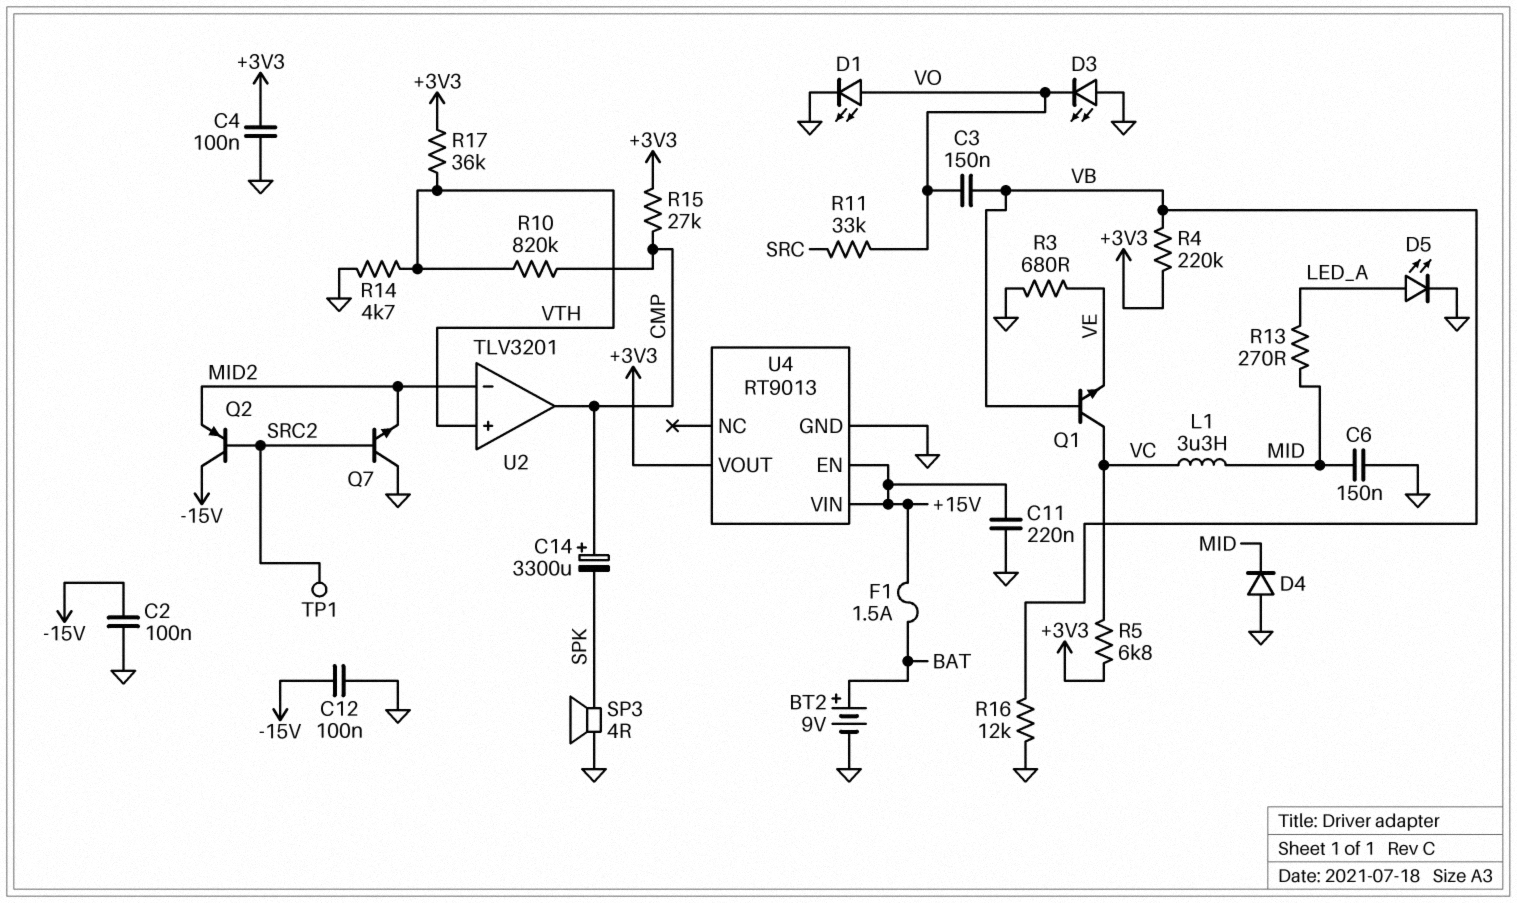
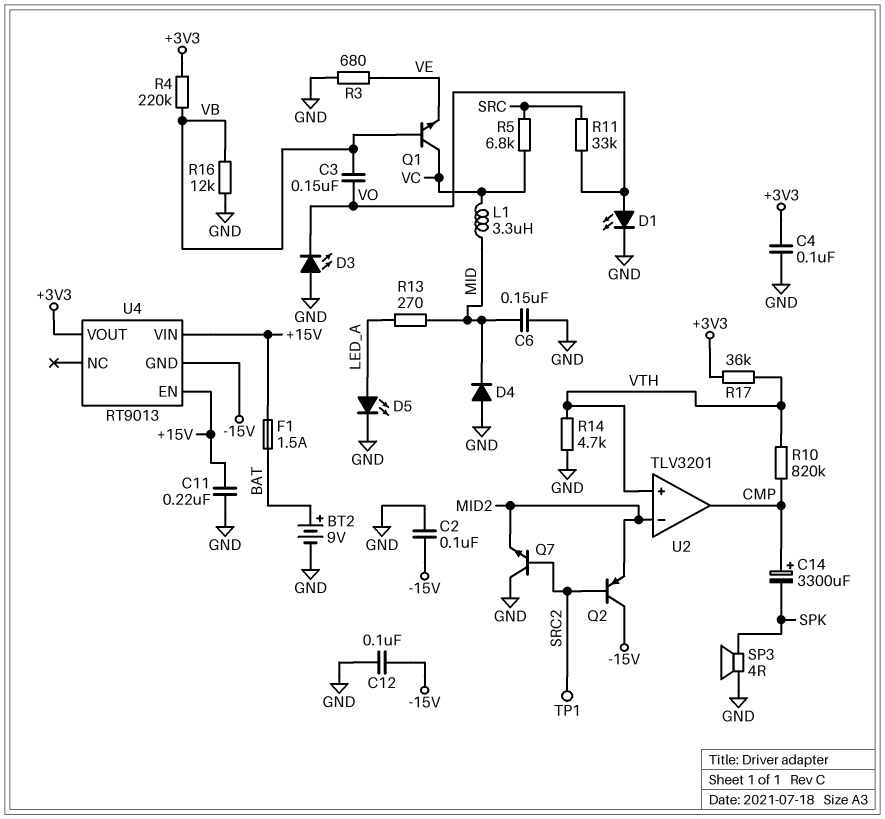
R5: 6.8k (+3V3, VC) -> 6.8k (SRC, VC)
R15: 27k (+3V3, CMP) -> none
U4 pin GND: GND -> -15V

